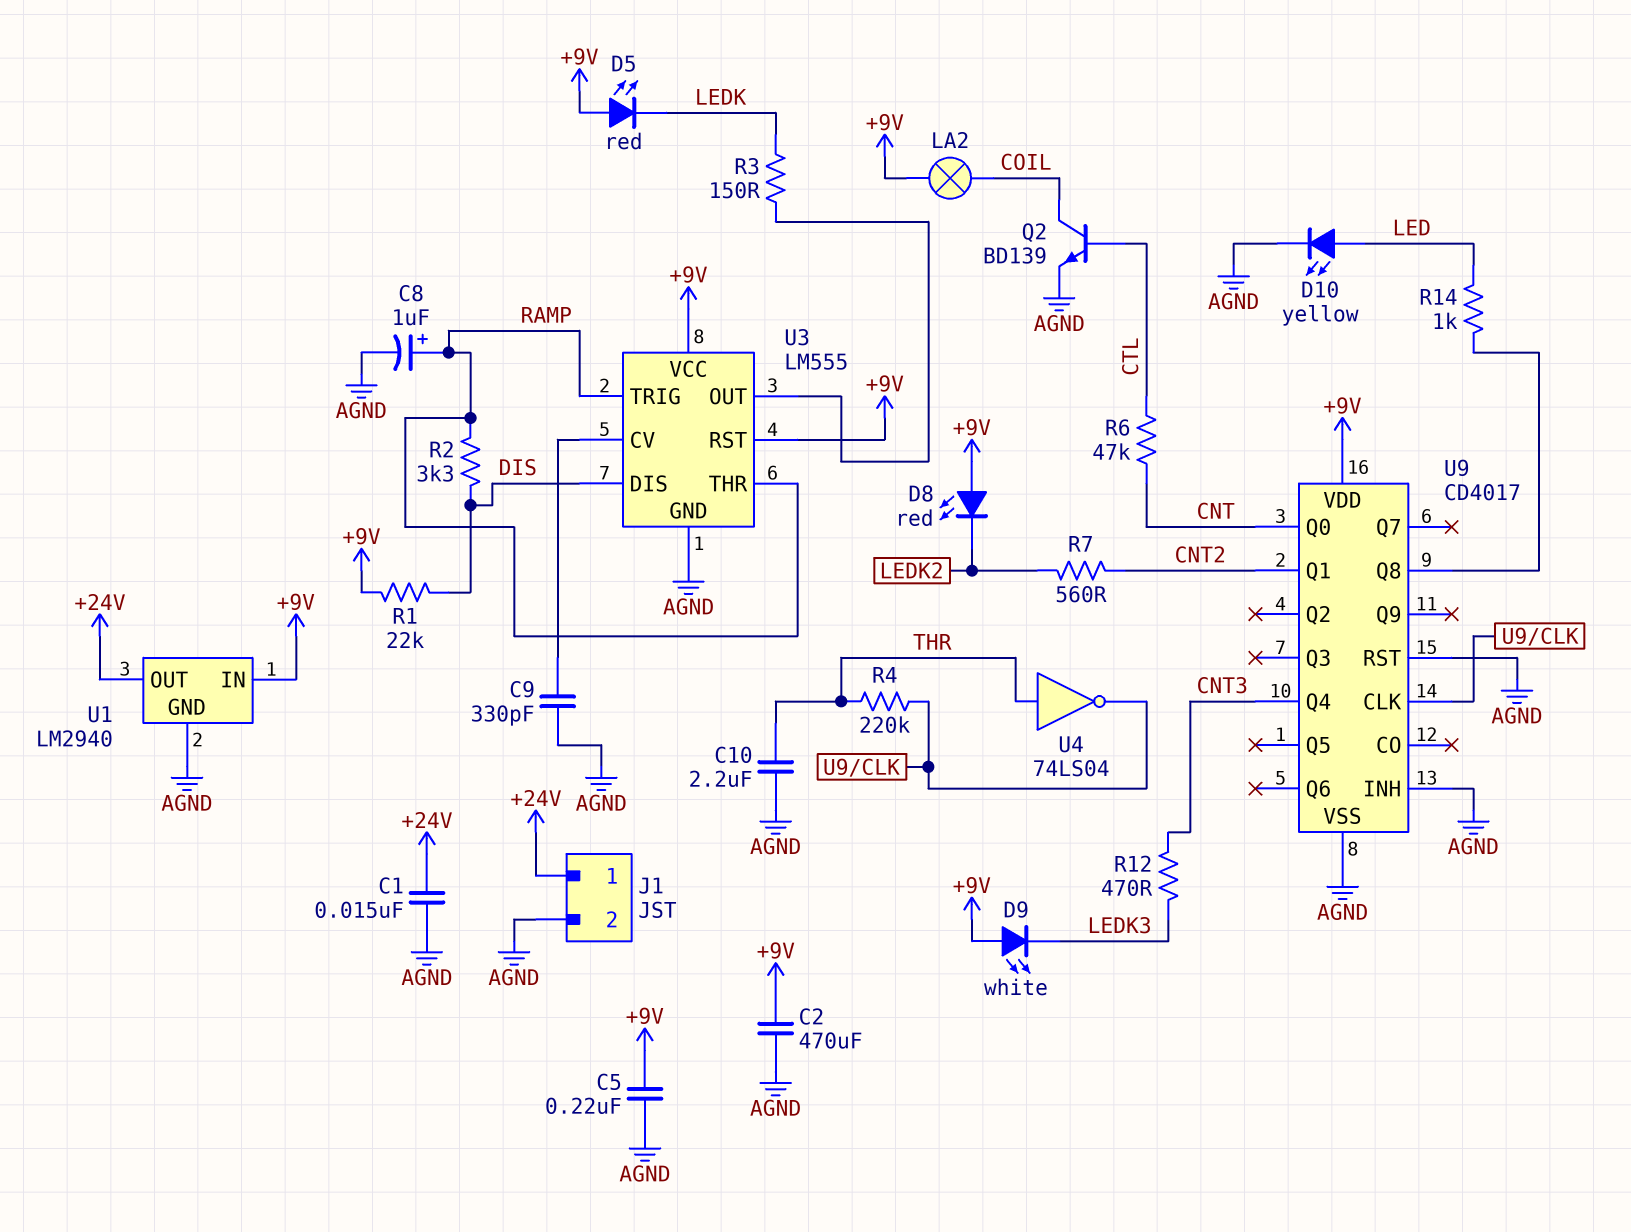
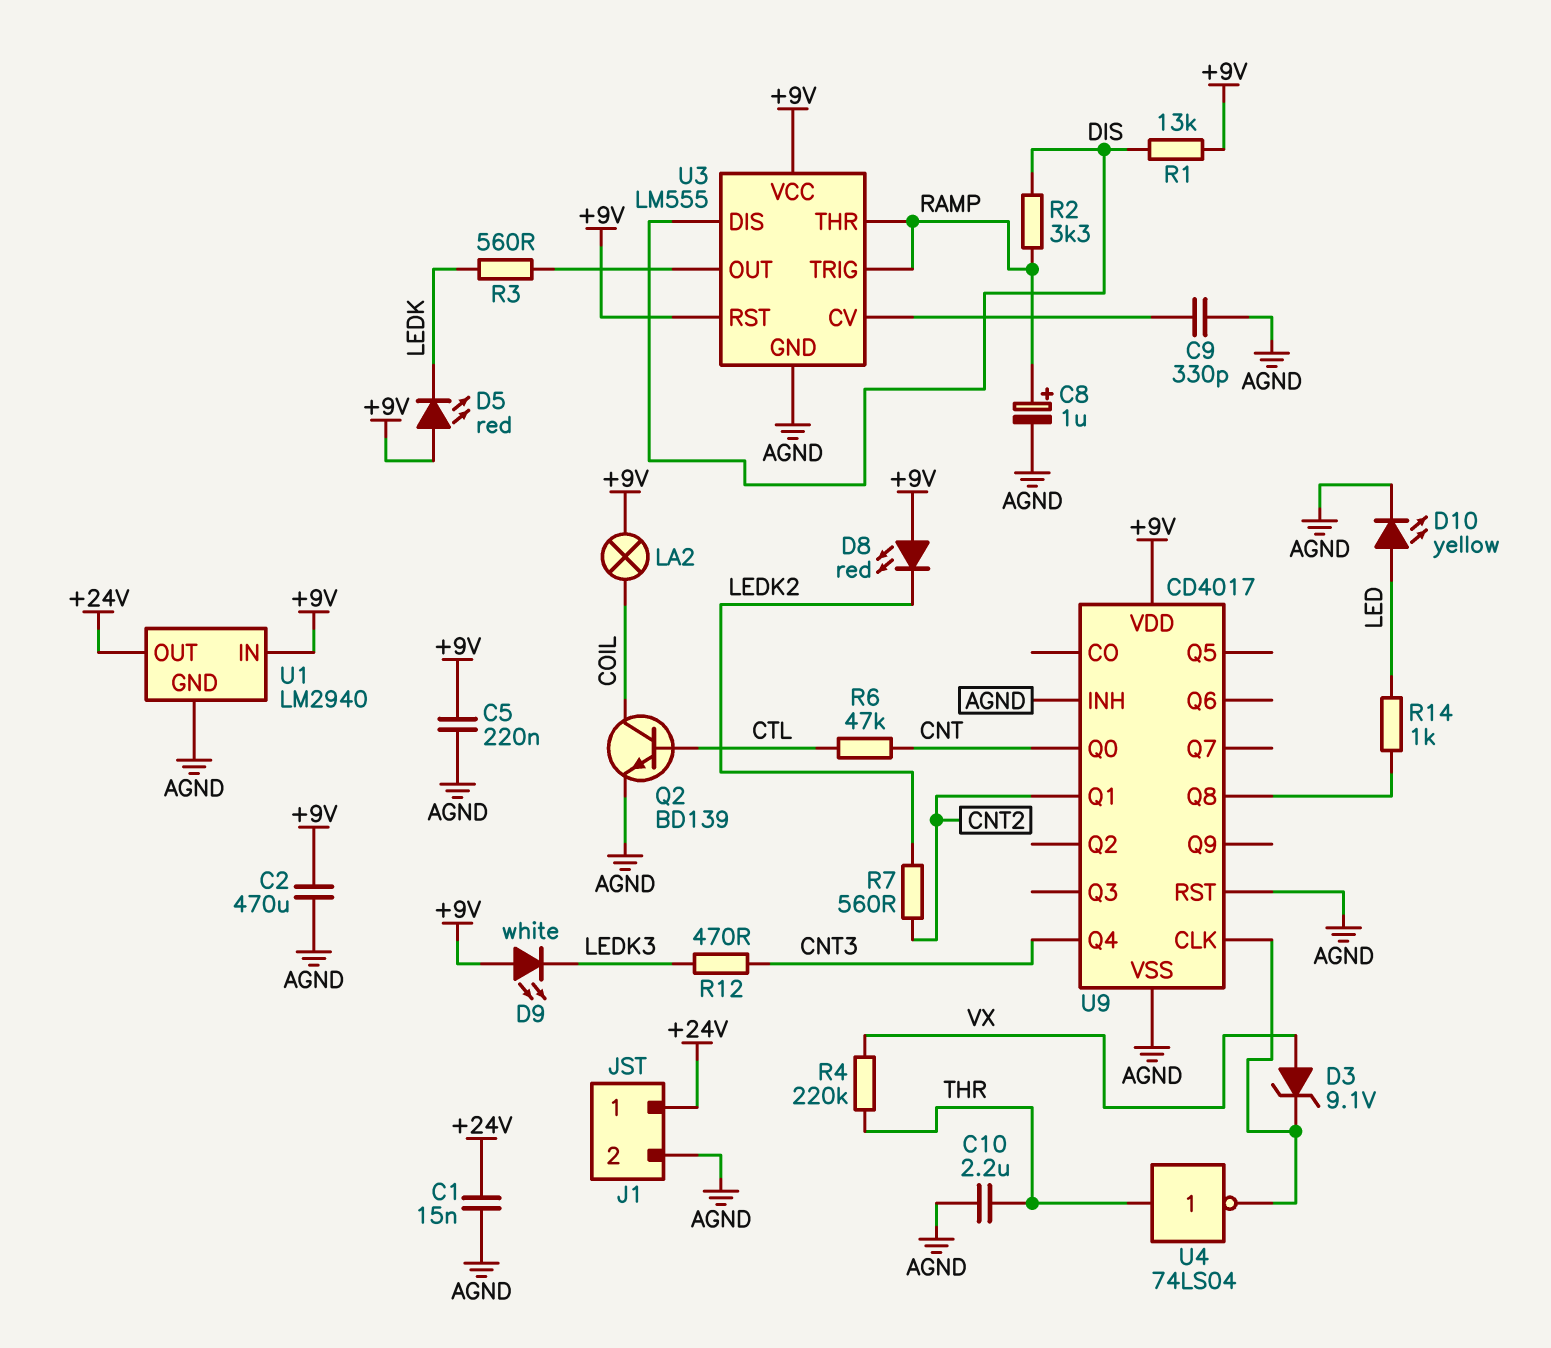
D3: none -> zener 9.1V (A VX, K U9/CLK)
R1: 22k (+9V, DIS) -> 13k (+9V, DIS)
R3: 150 (LEDK, U3/OUT) -> 560 (LEDK, U3/OUT)
R4: 220k (THR, U9/CLK) -> 220k (THR, VX)

